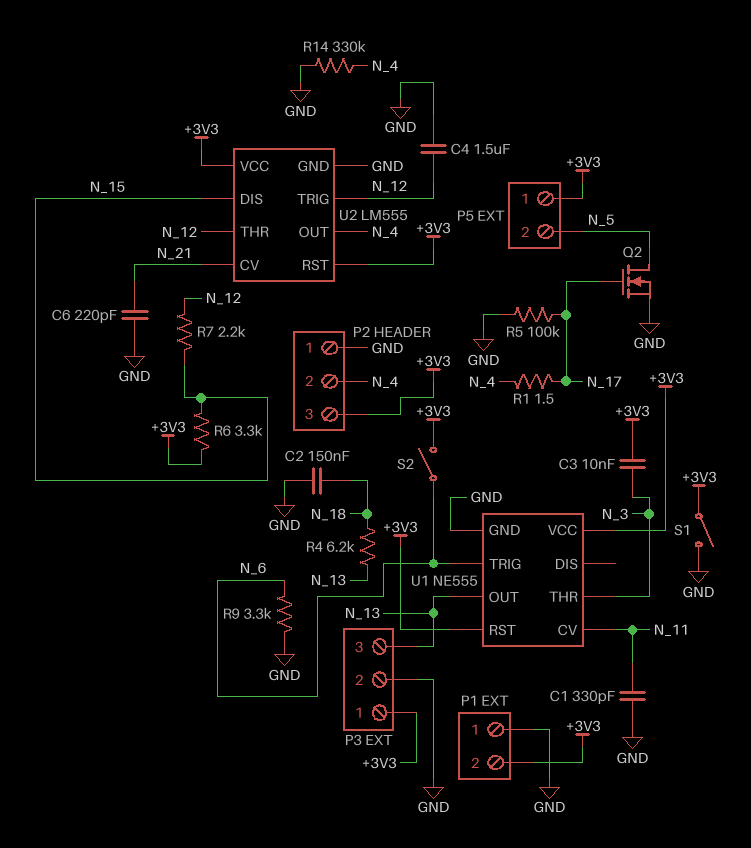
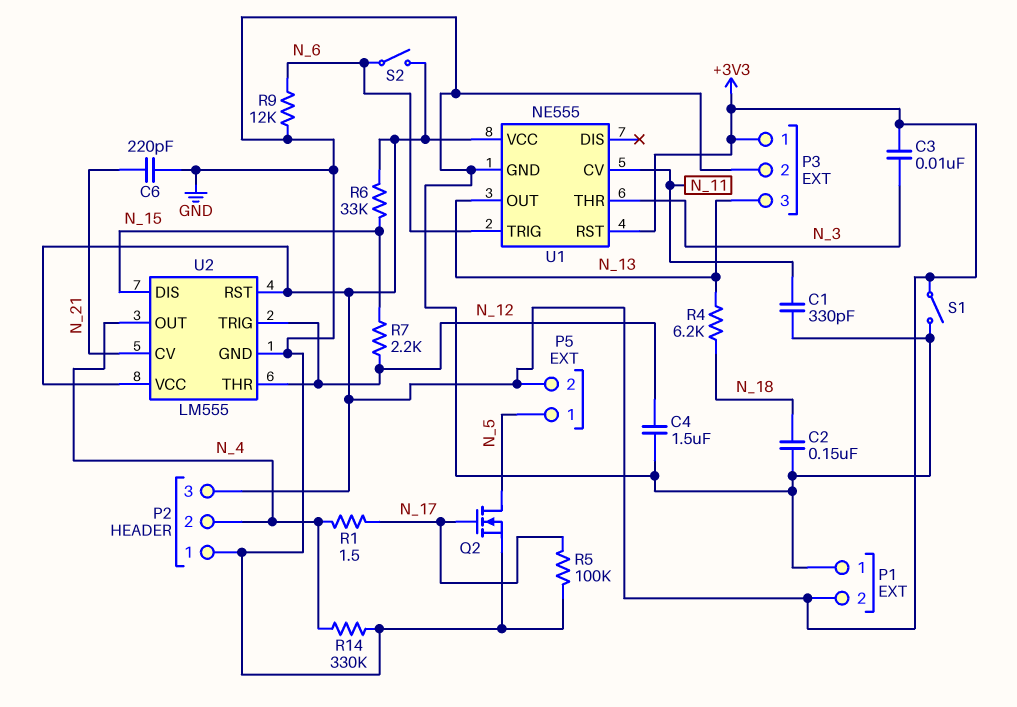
P5 pin 1: +3V3 -> N_5
P5 pin 2: N_5 -> +3V3
R6: 3.3k (+3V3, N_15) -> 33k (+3V3, N_15)
R9: 3.3k (GND, N_6) -> 12k (GND, N_6)

